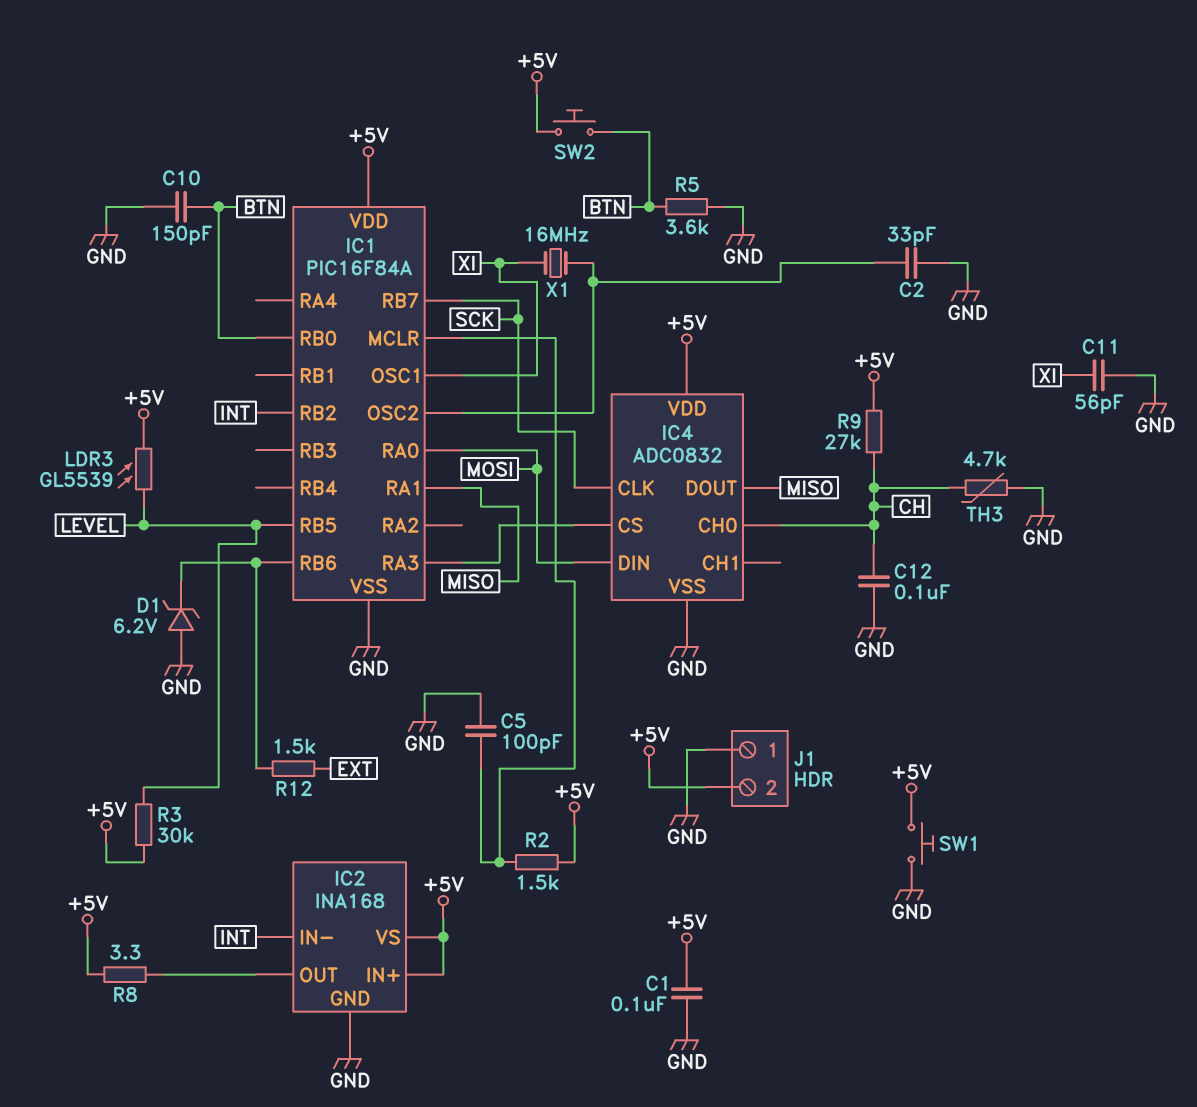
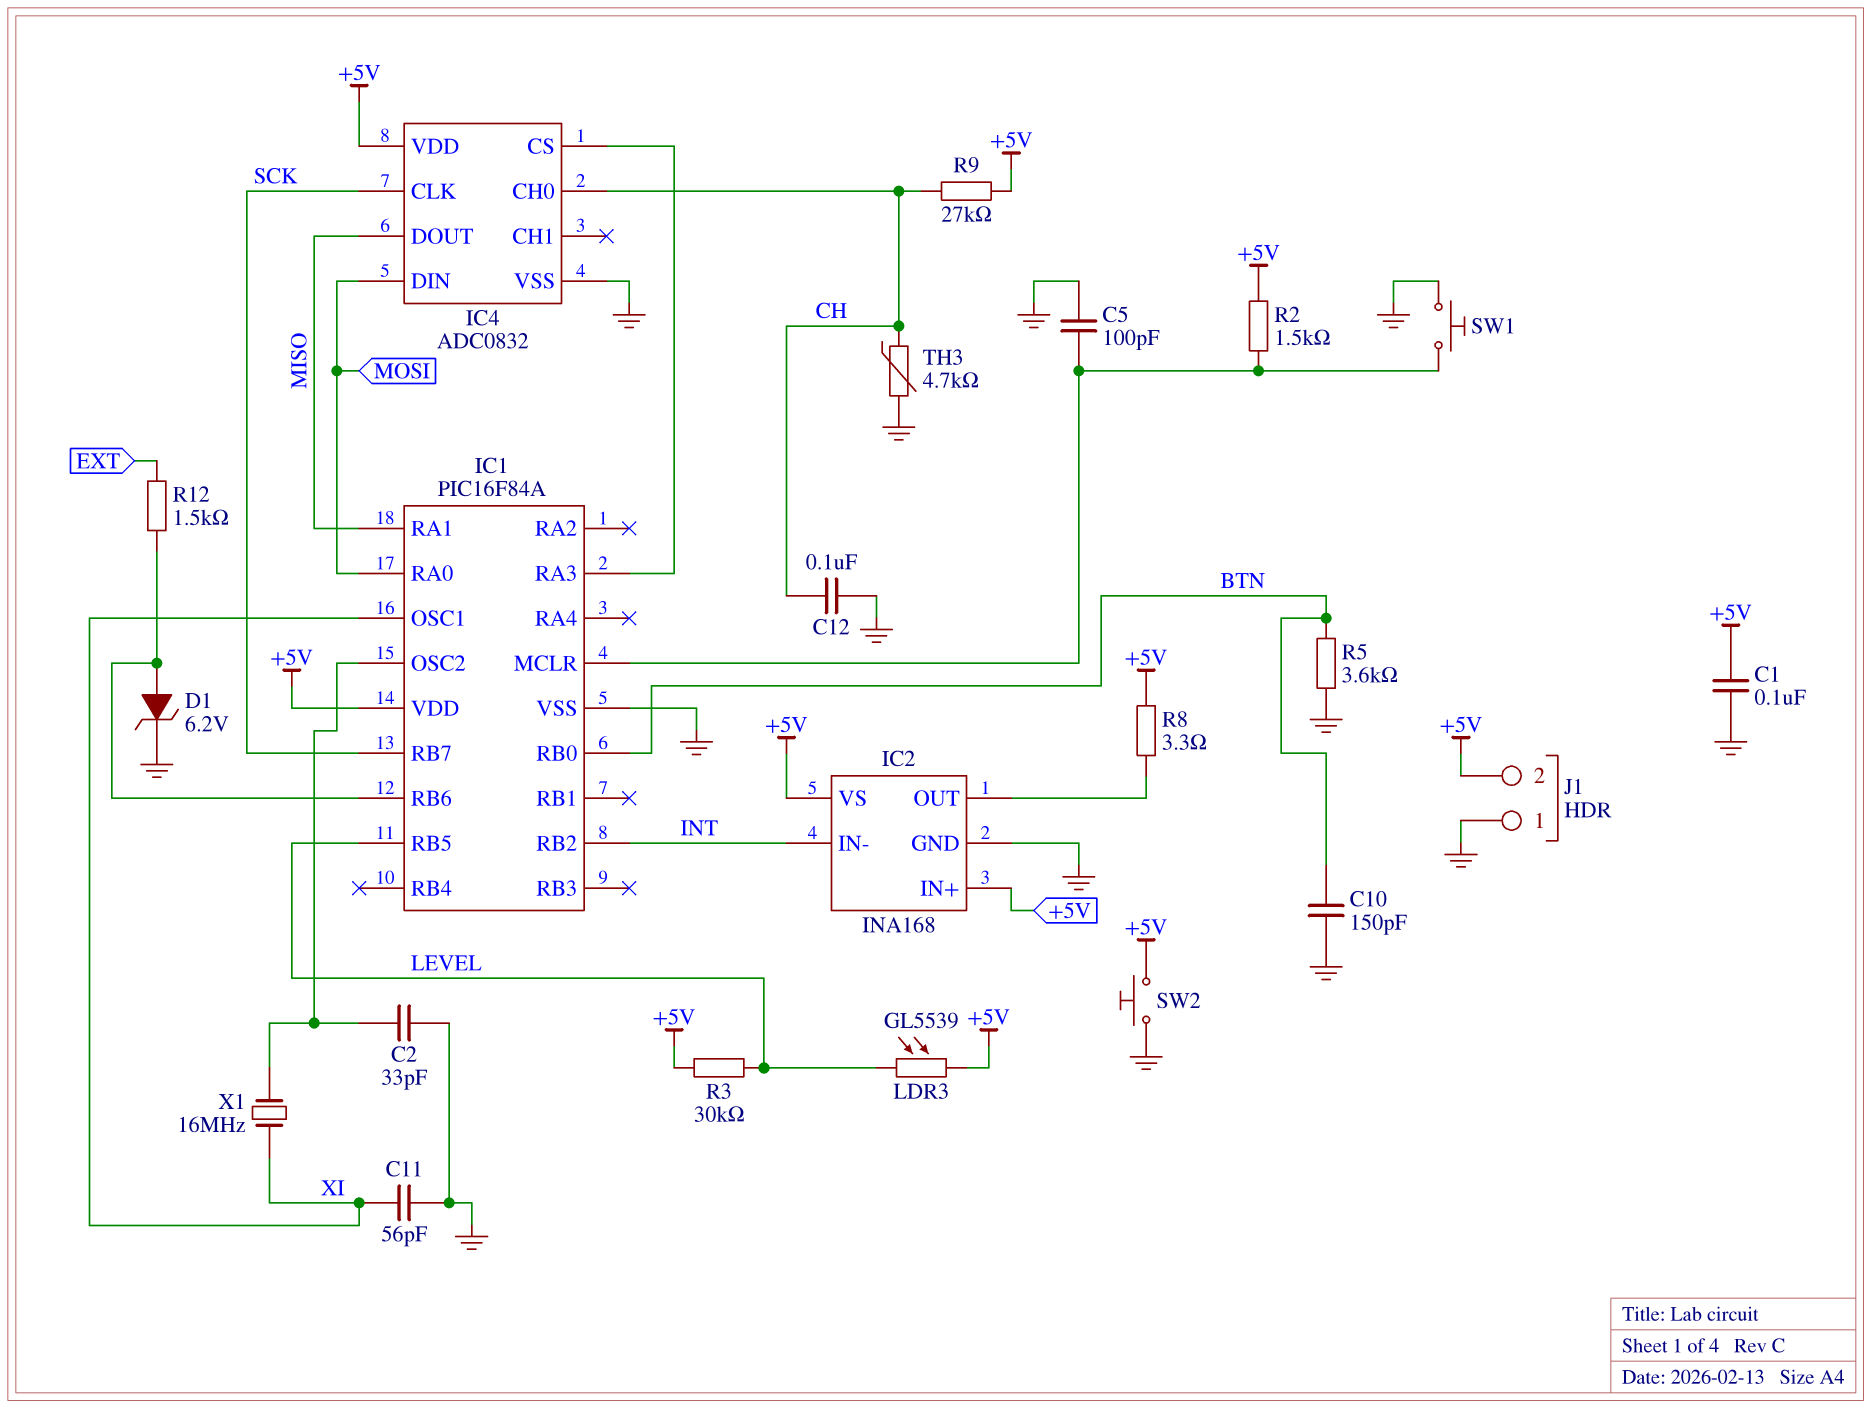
D1: zener 6.2V (A GND, K IC1/RB6) -> zener 6.2V (A IC1/RB6, K GND)
SW1: button (+5V, GND) -> button (GND, IC1/MCLR)
SW2: button (+5V, BTN) -> button (+5V, GND)

